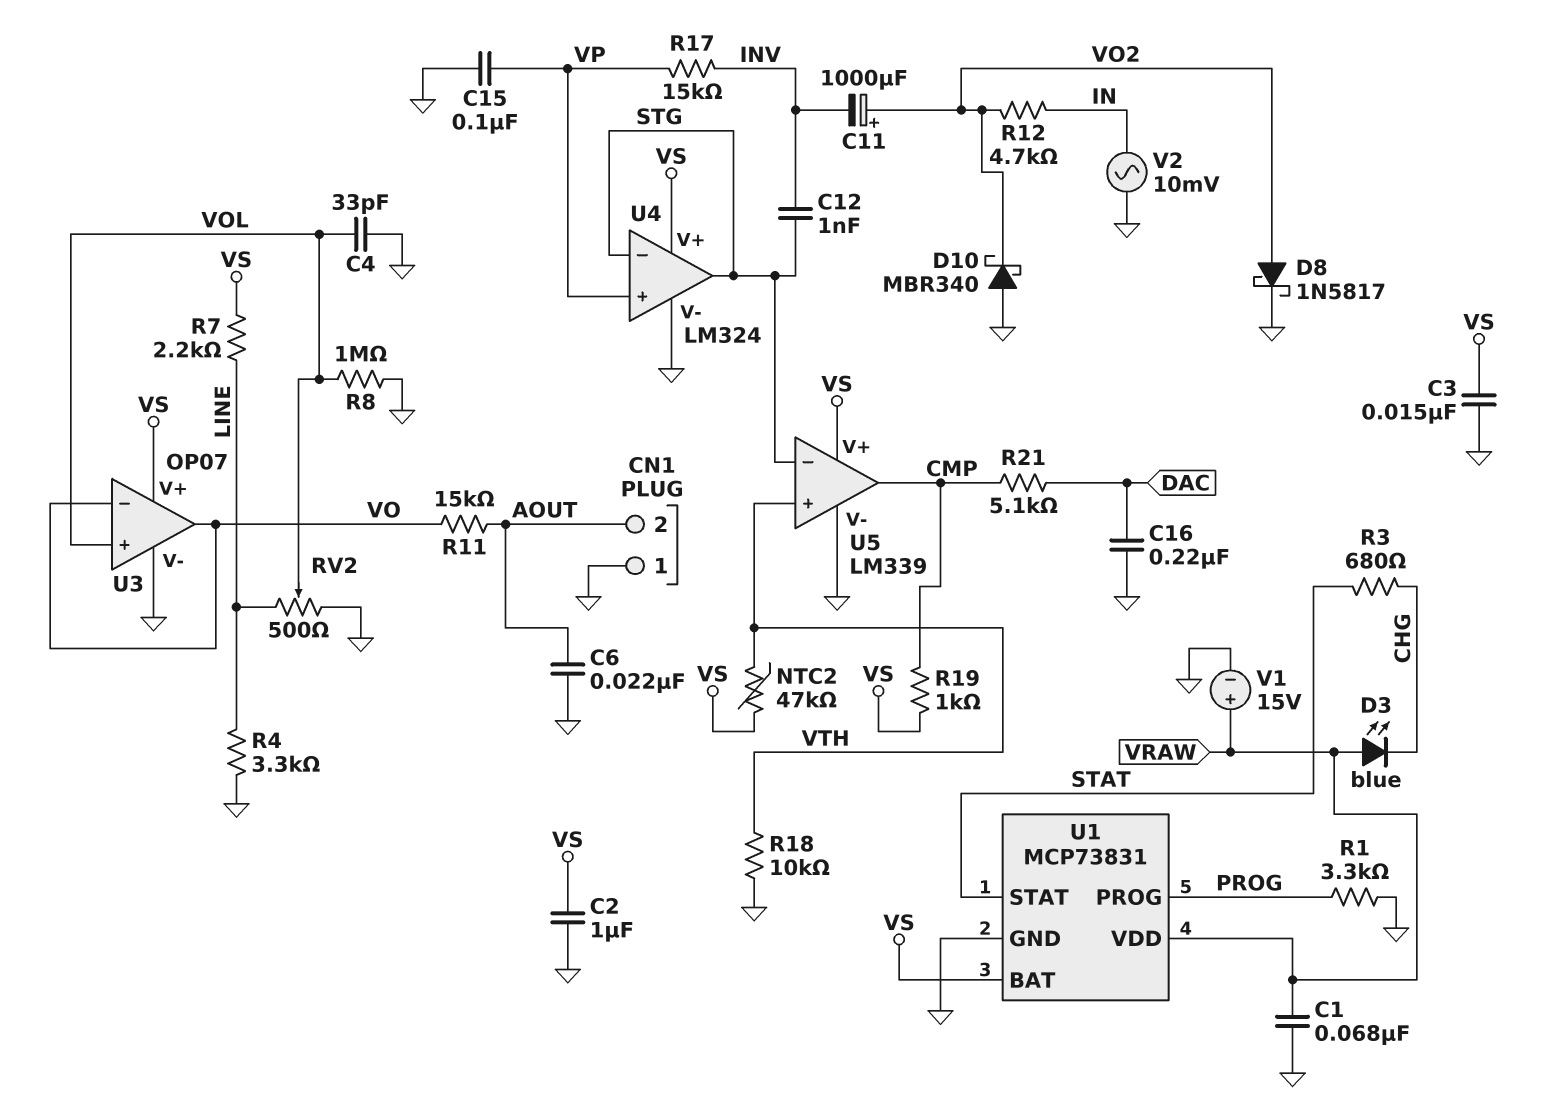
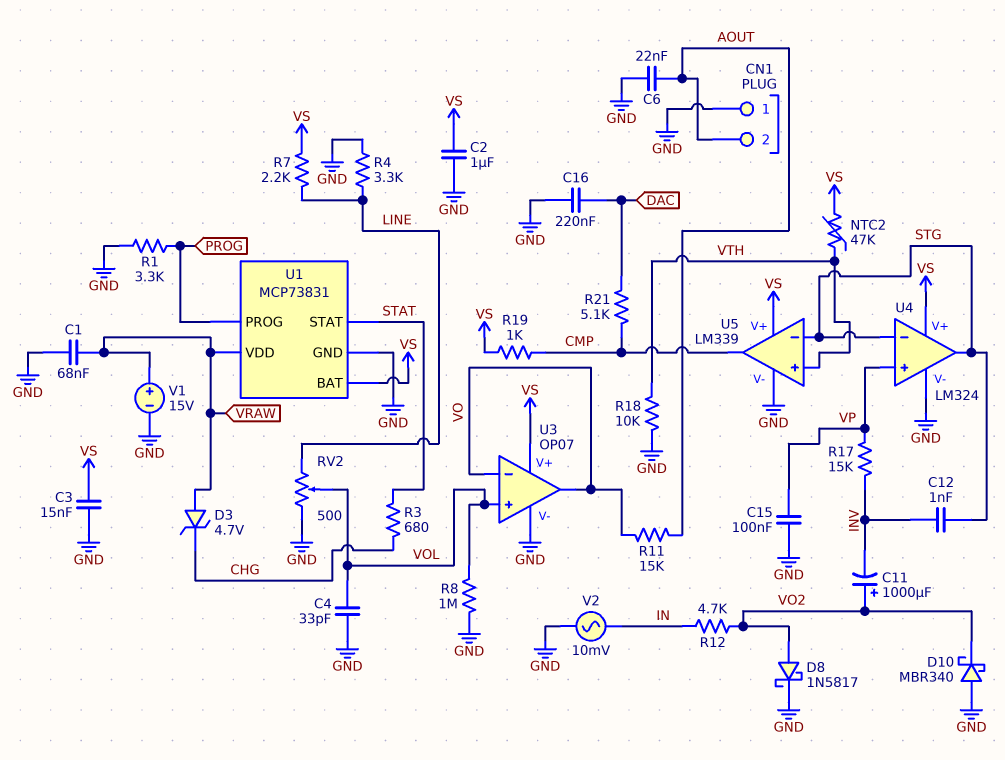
D3: LED blue (A VRAW, K CHG) -> zener 4.7V (A VRAW, K CHG)

